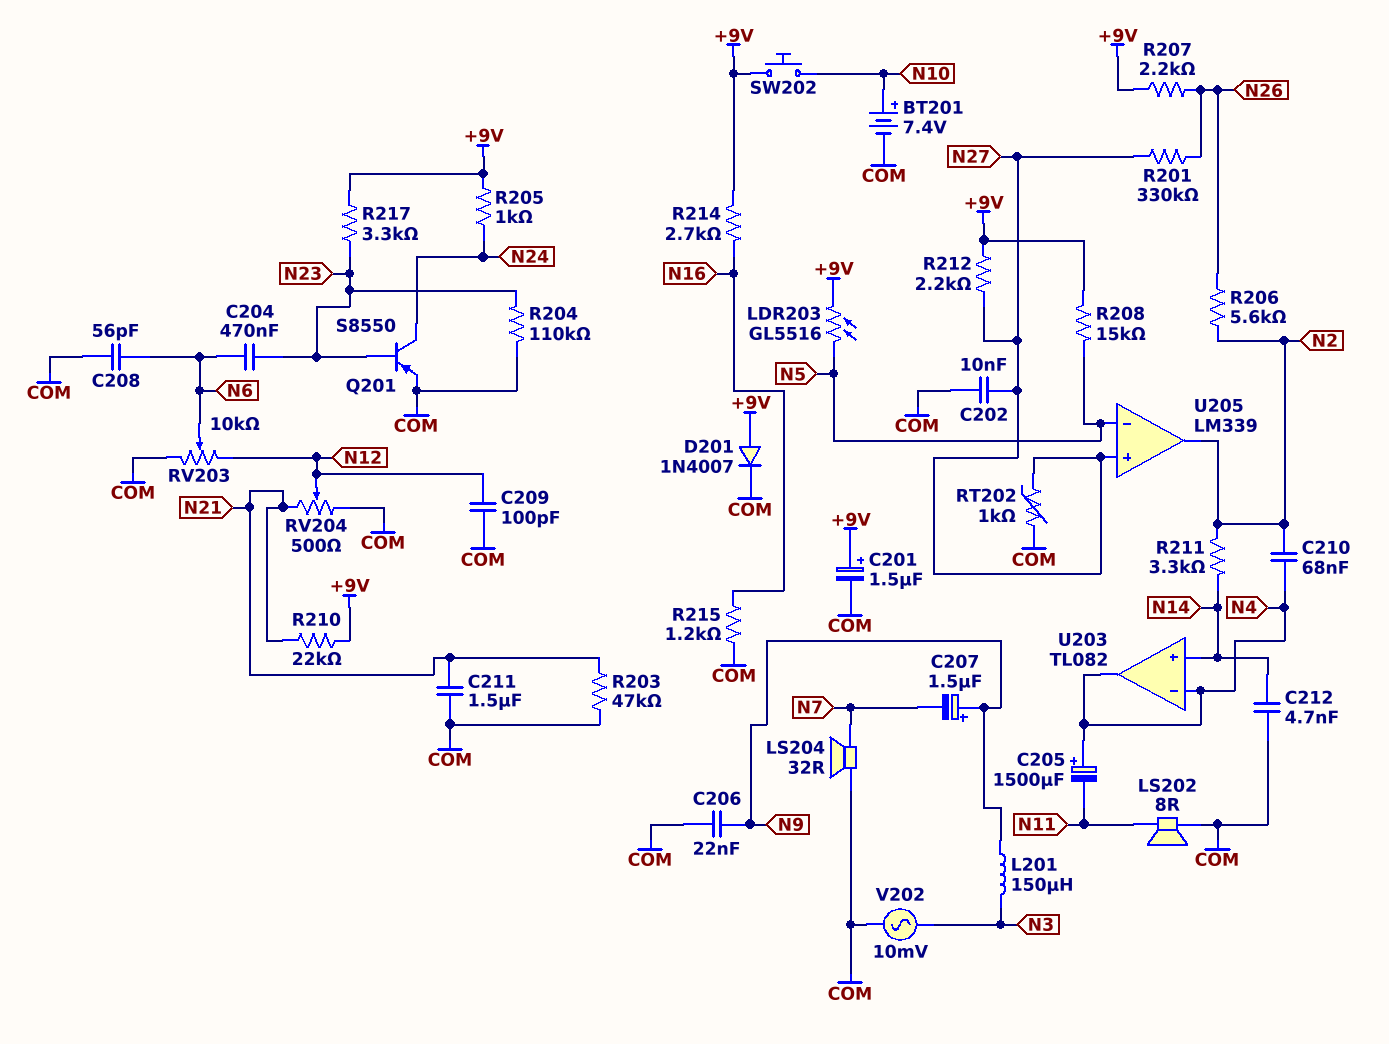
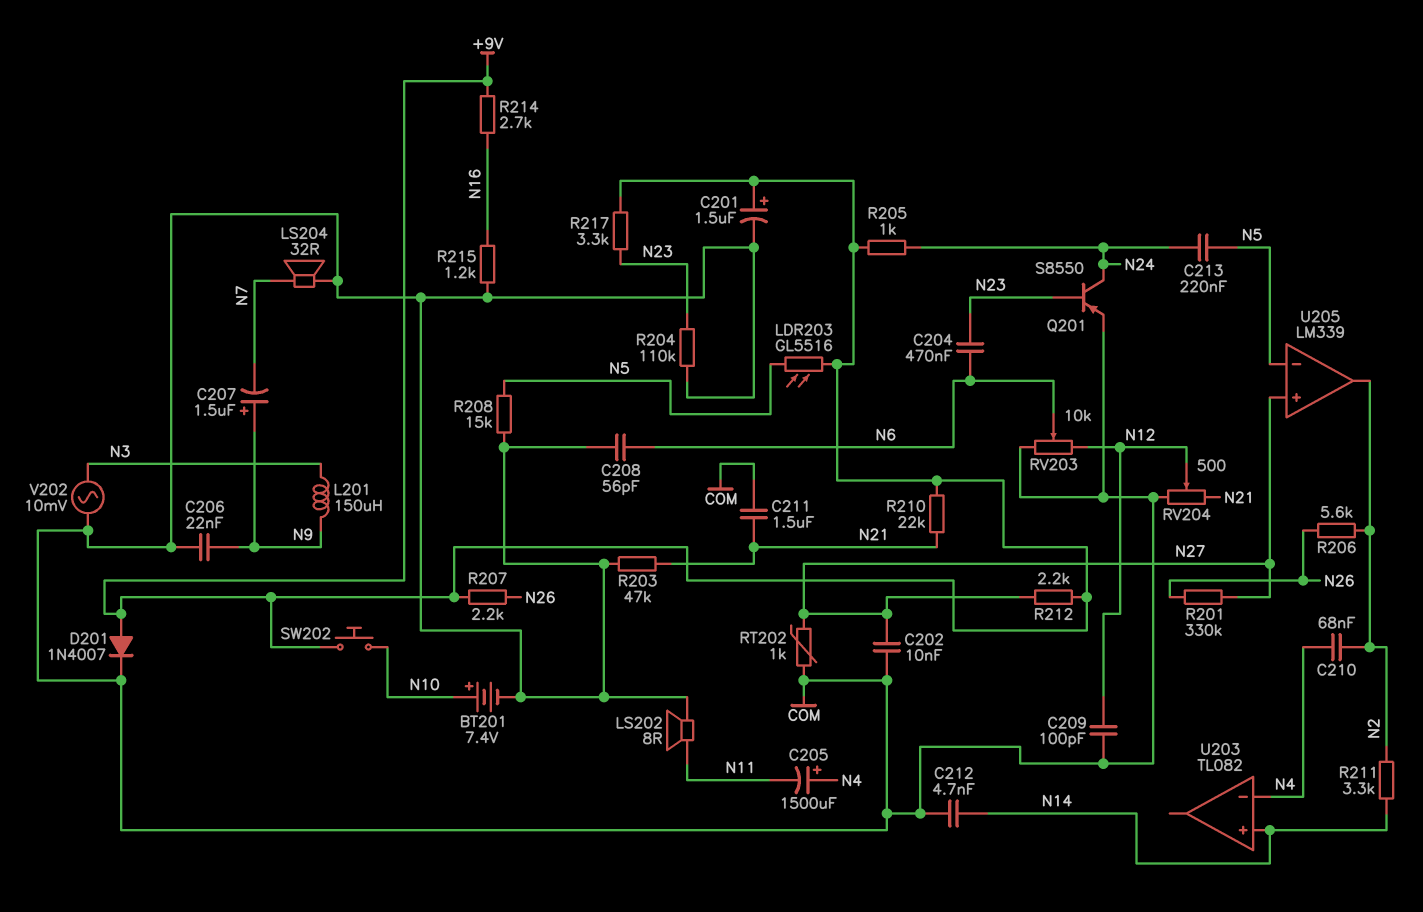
C213: none -> 220nF (N5, N24)
R208: 15k (+9V, N5) -> 15k (COM, N5)
U203 pin out: N4 -> none

